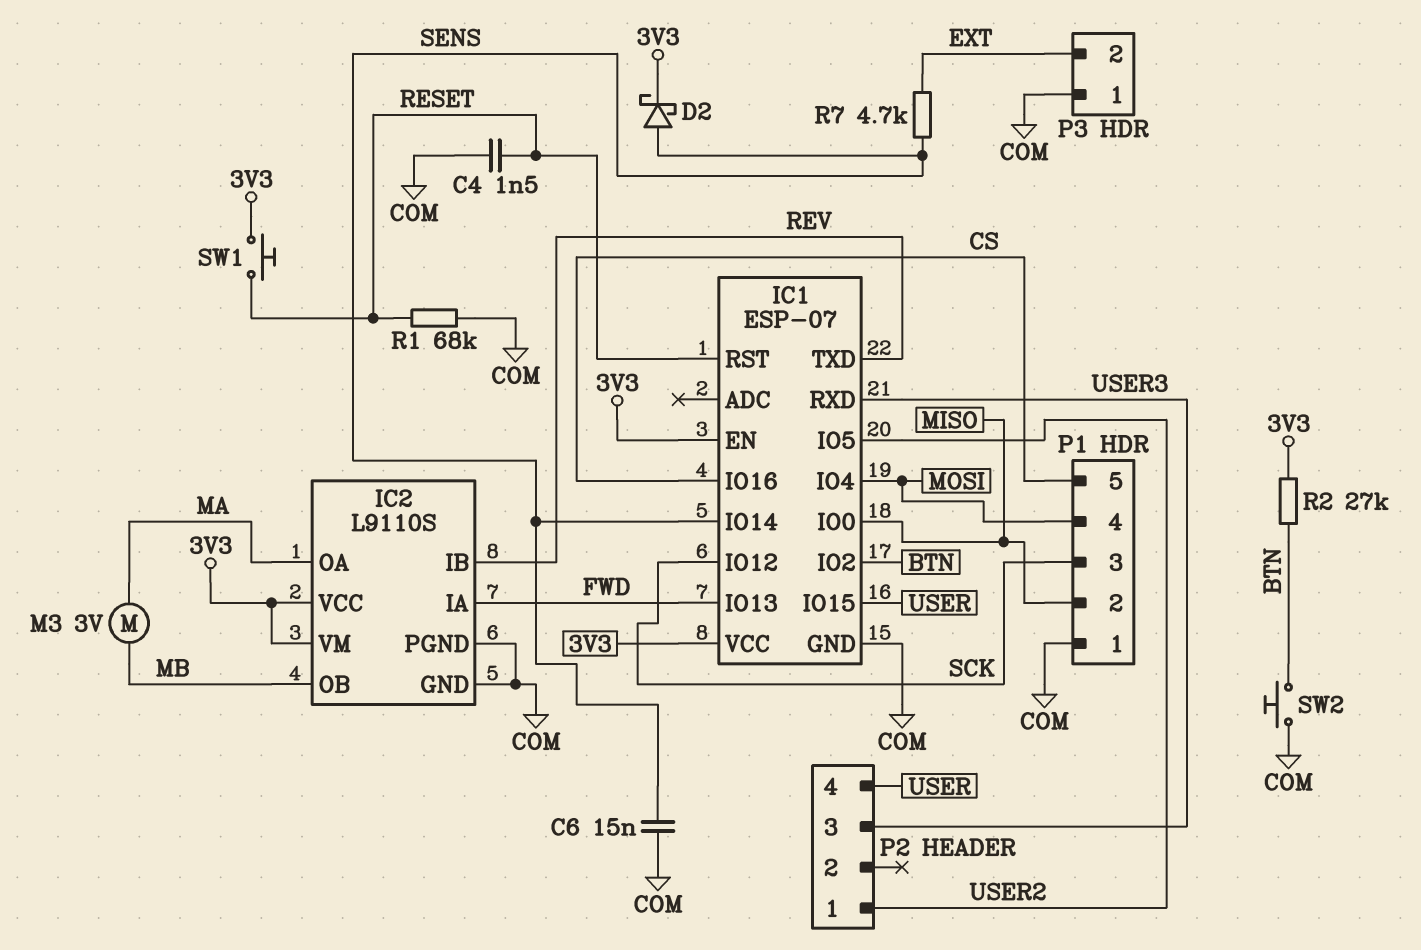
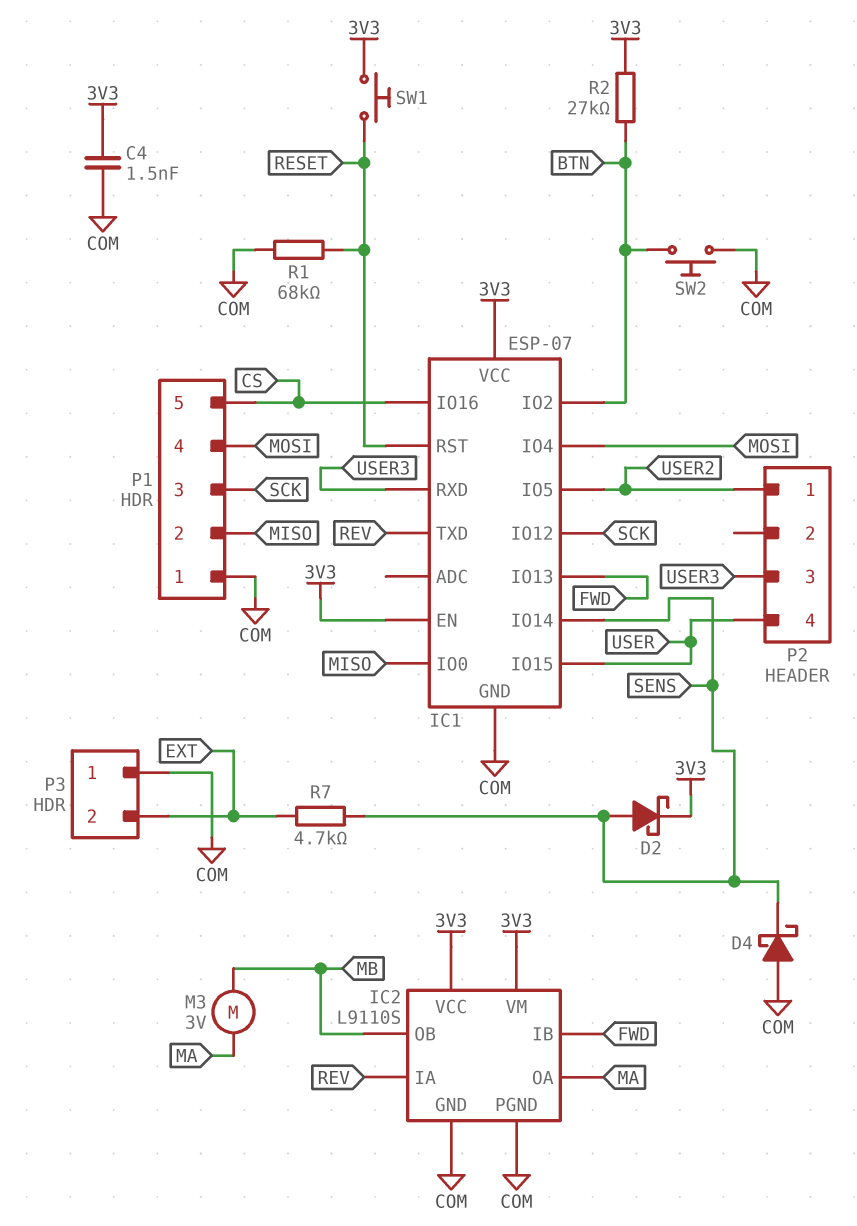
C4: 1.5nF (COM, RESET) -> 1.5nF (3V3, COM)
C6: 15nF (COM, SENS) -> none
D4: none -> schottky (A COM, K SENS)
IC2 pin IA: FWD -> REV
IC2 pin IB: REV -> FWD

